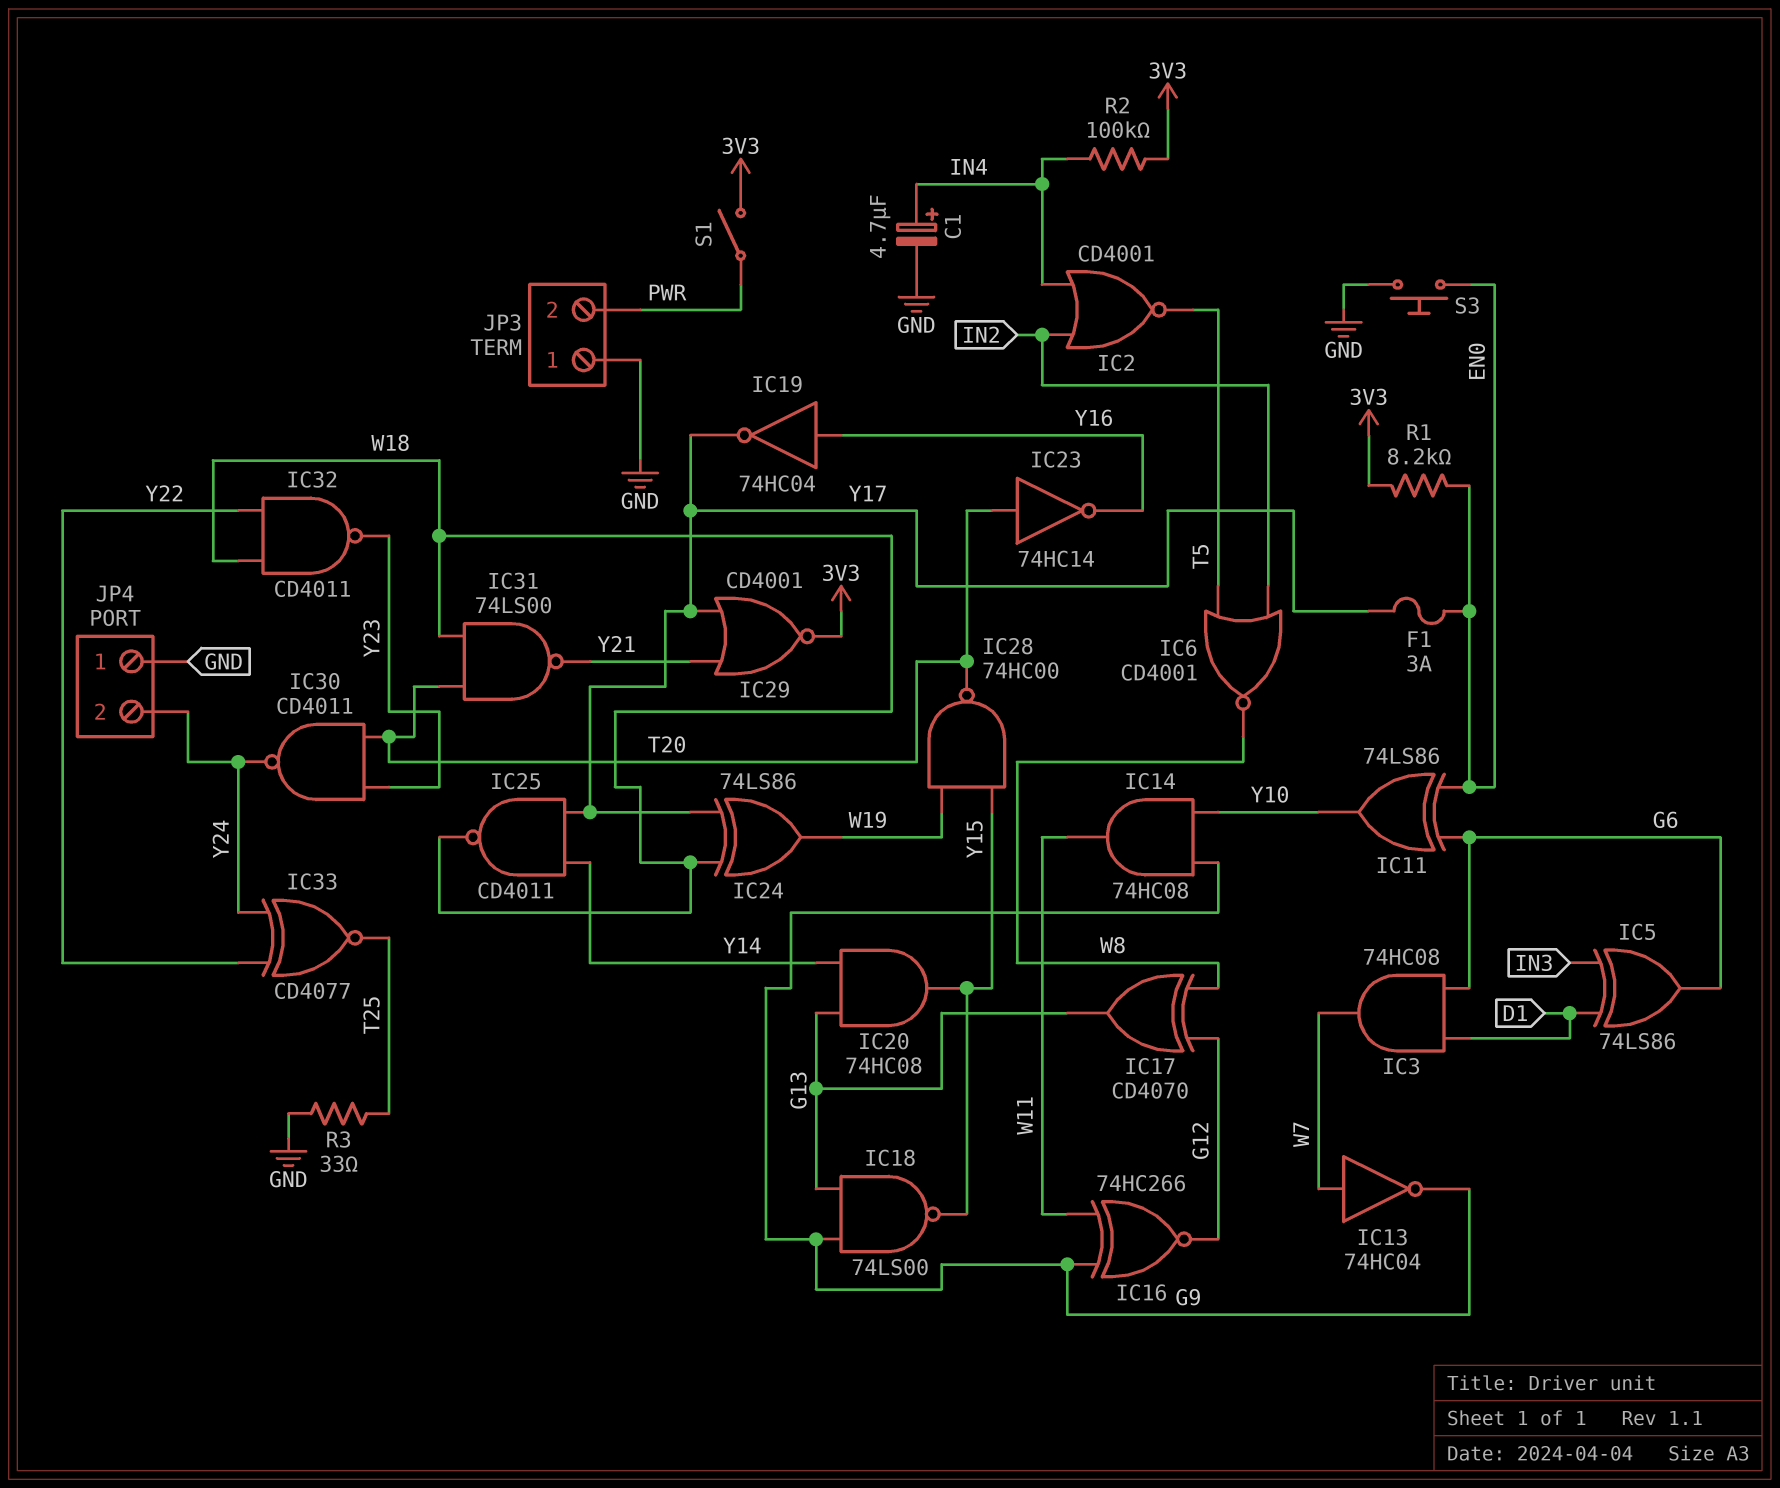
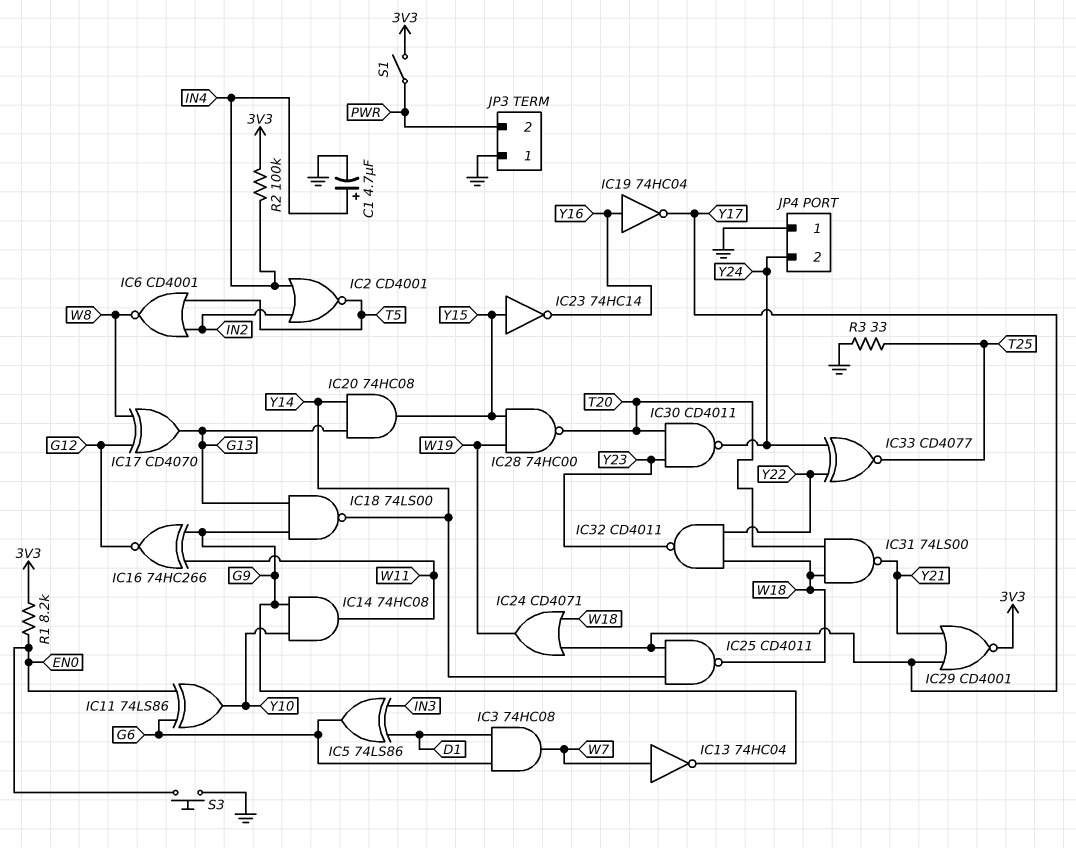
F1: 3A (EN0, Y17) -> none
IC18: NAND 74LS00 (in G9, in G13, out Y15) -> NAND 74LS00 (in G9, in G13, out Y14)
IC23: NOT 74HC14 (in T20, out Y16) -> NOT 74HC14 (in Y15, out Y16)
IC24: XOR 74LS86 (in W18, in Y17, out W19) -> OR CD4071 (in W18, in Y17, out W19)

